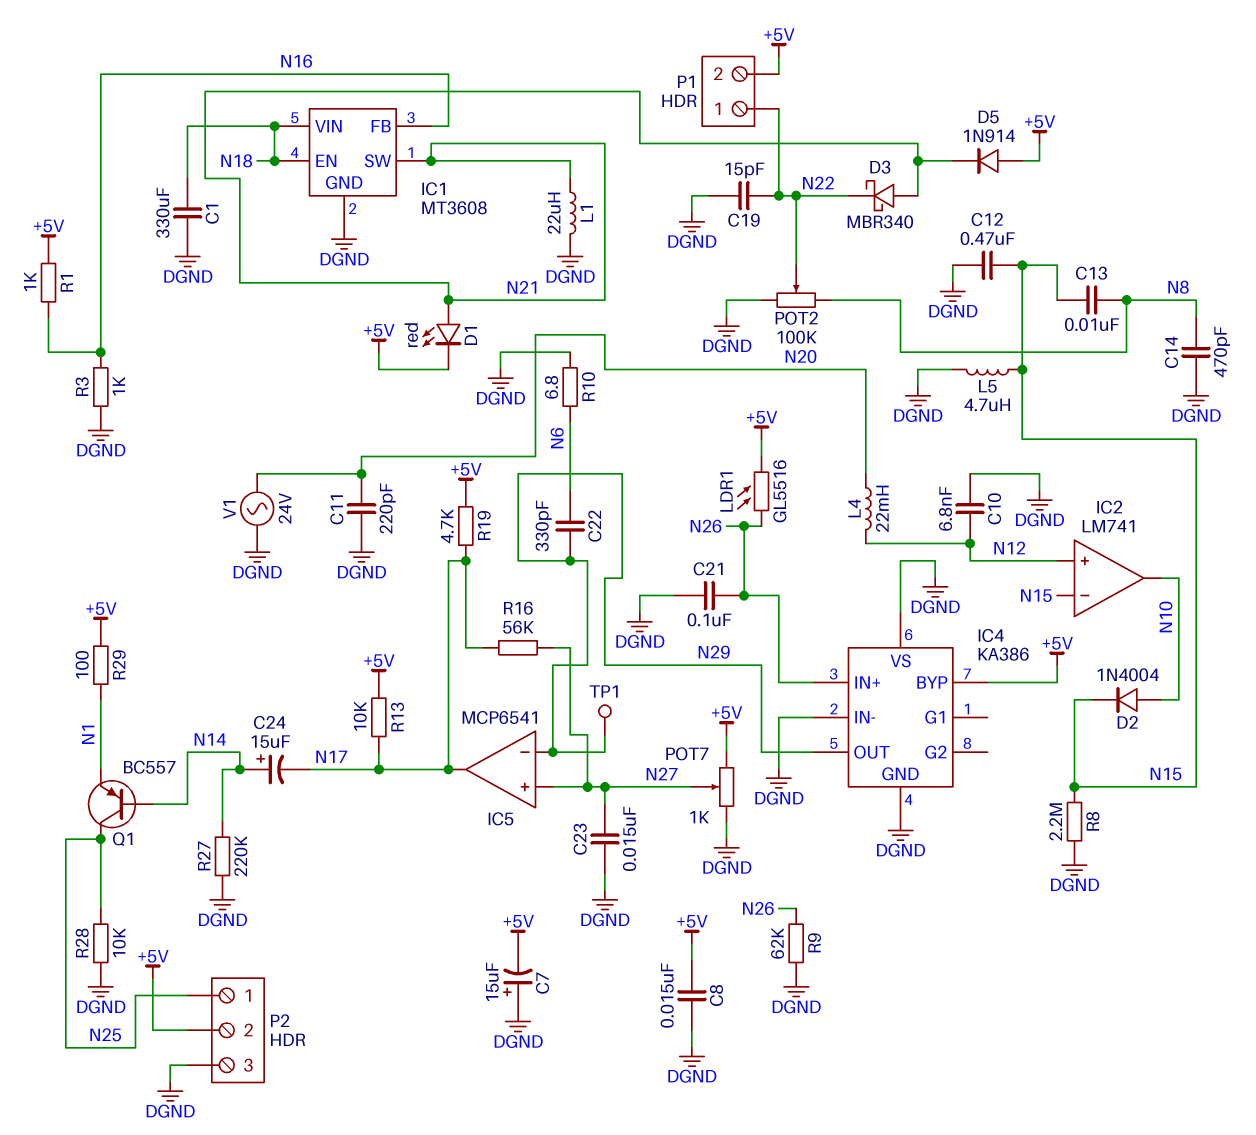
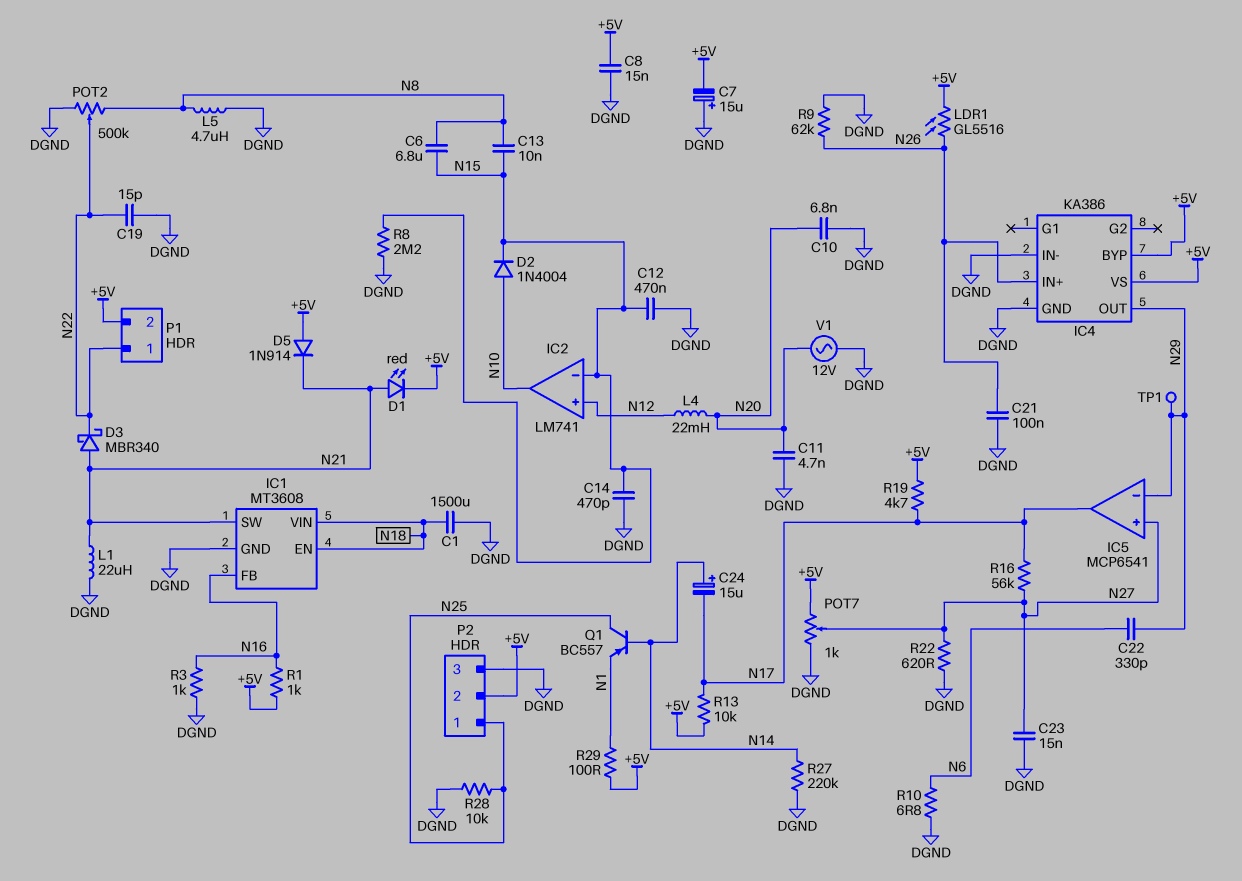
C1: 330uF (DGND, N18) -> 1500uF (DGND, N18)
C6: none -> 6.8uF (N8, N15)
C10: 6.8nF (DGND, N12) -> 6.8nF (DGND, N20)
C11: 220pF (DGND, N20) -> 4.7nF (DGND, N20)
C14: 470pF (DGND, N8) -> 470pF (DGND, N15)
IC4 pin VS: DGND -> +5V
L5: 4.7uH (DGND, N15) -> 4.7uH (DGND, N8)
POT2: 100k (DGND, N8, wiper N22) -> 500k (DGND, N8, wiper N22)
R22: none -> 620 (DGND, N27)
V1: AC 24V (DGND, N20) -> AC 12V (DGND, N20)

